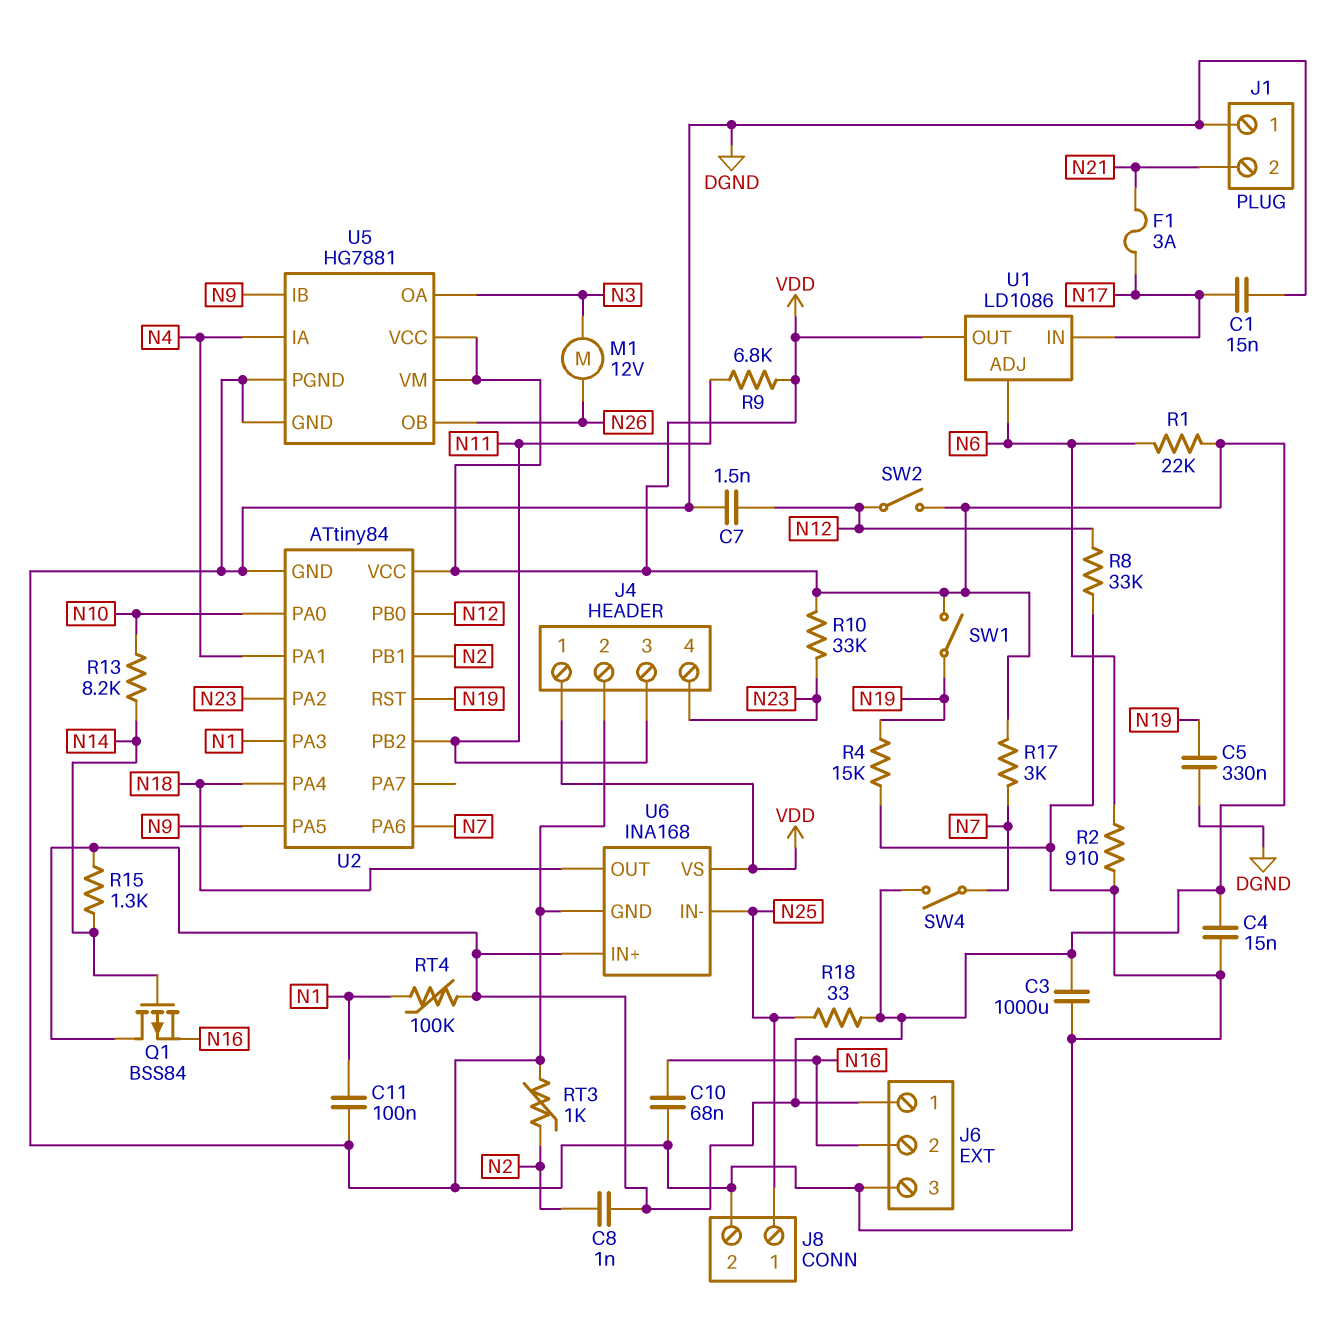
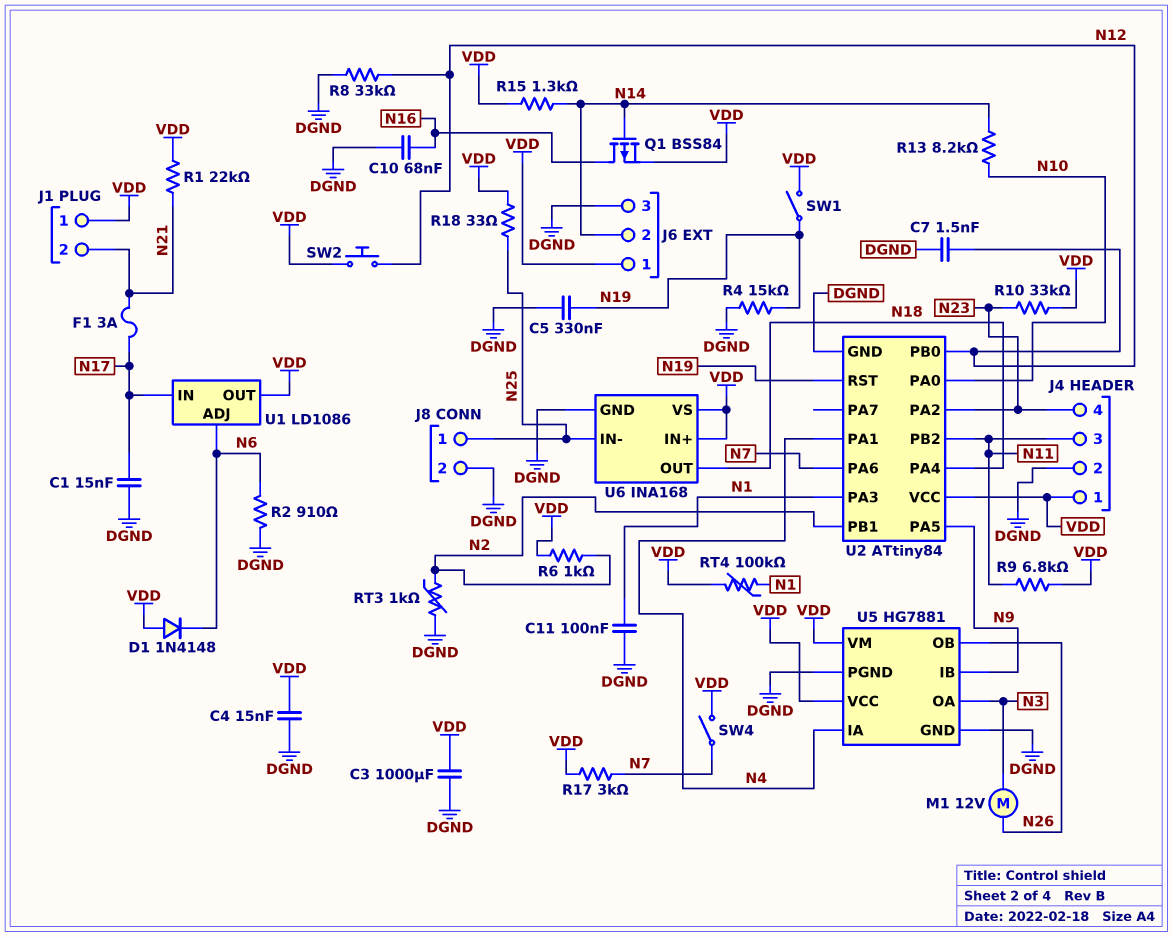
C8: 1nF (N2, VDD) -> none
D1: none -> diode 1N4148 (A VDD, K N6)
J1 pin 1: DGND -> VDD
J6 pin 2: N16 -> N14
Q1: PMOS BSS84 (G N14, D VDD, S N16) -> PMOS BSS84 (G N14, D N16, S VDD)
R1: 22k (N6, VDD) -> 22k (N21, VDD)
R6: none -> 1k (N2, VDD)
SW2: switch (N12, VDD) -> button (N12, VDD)

